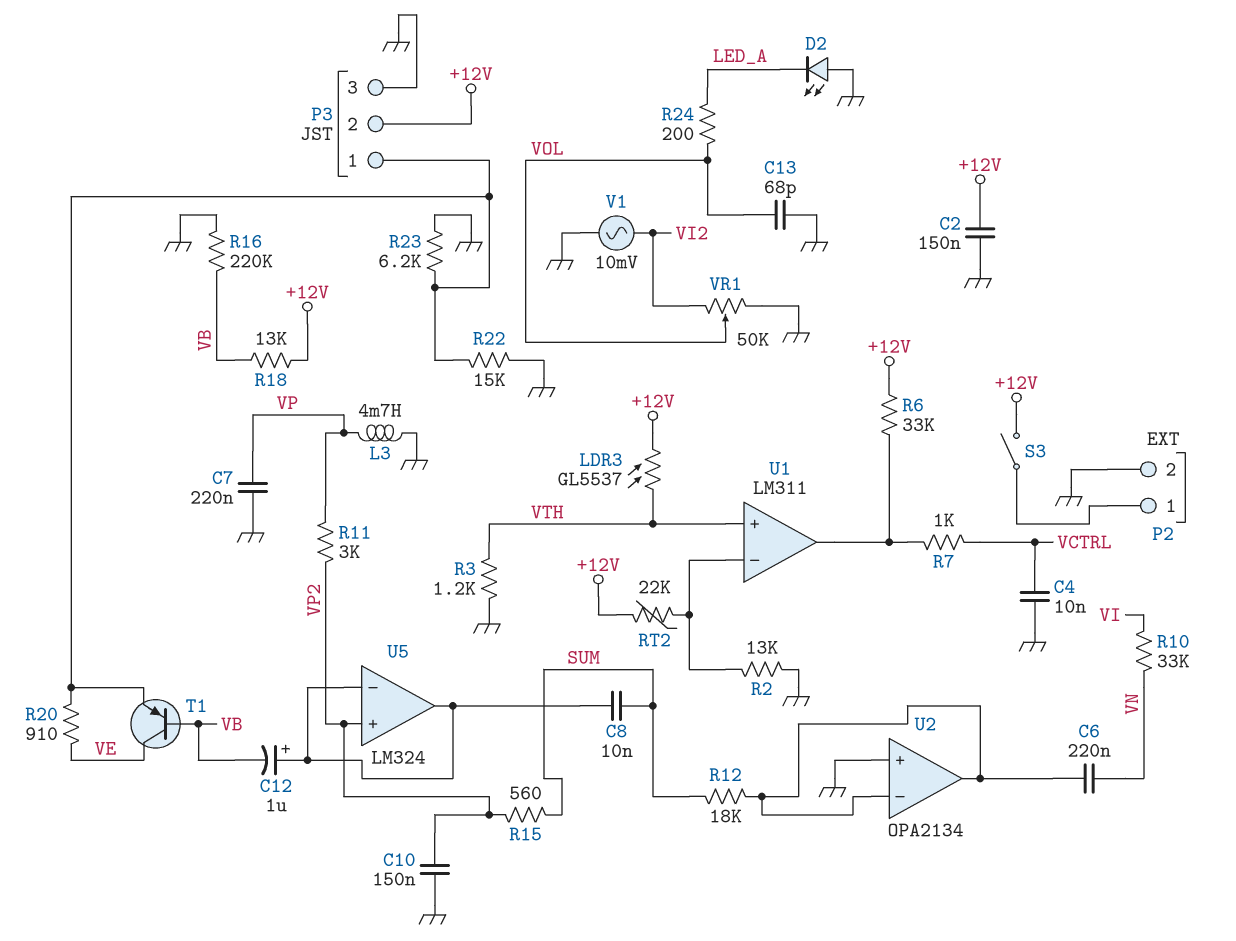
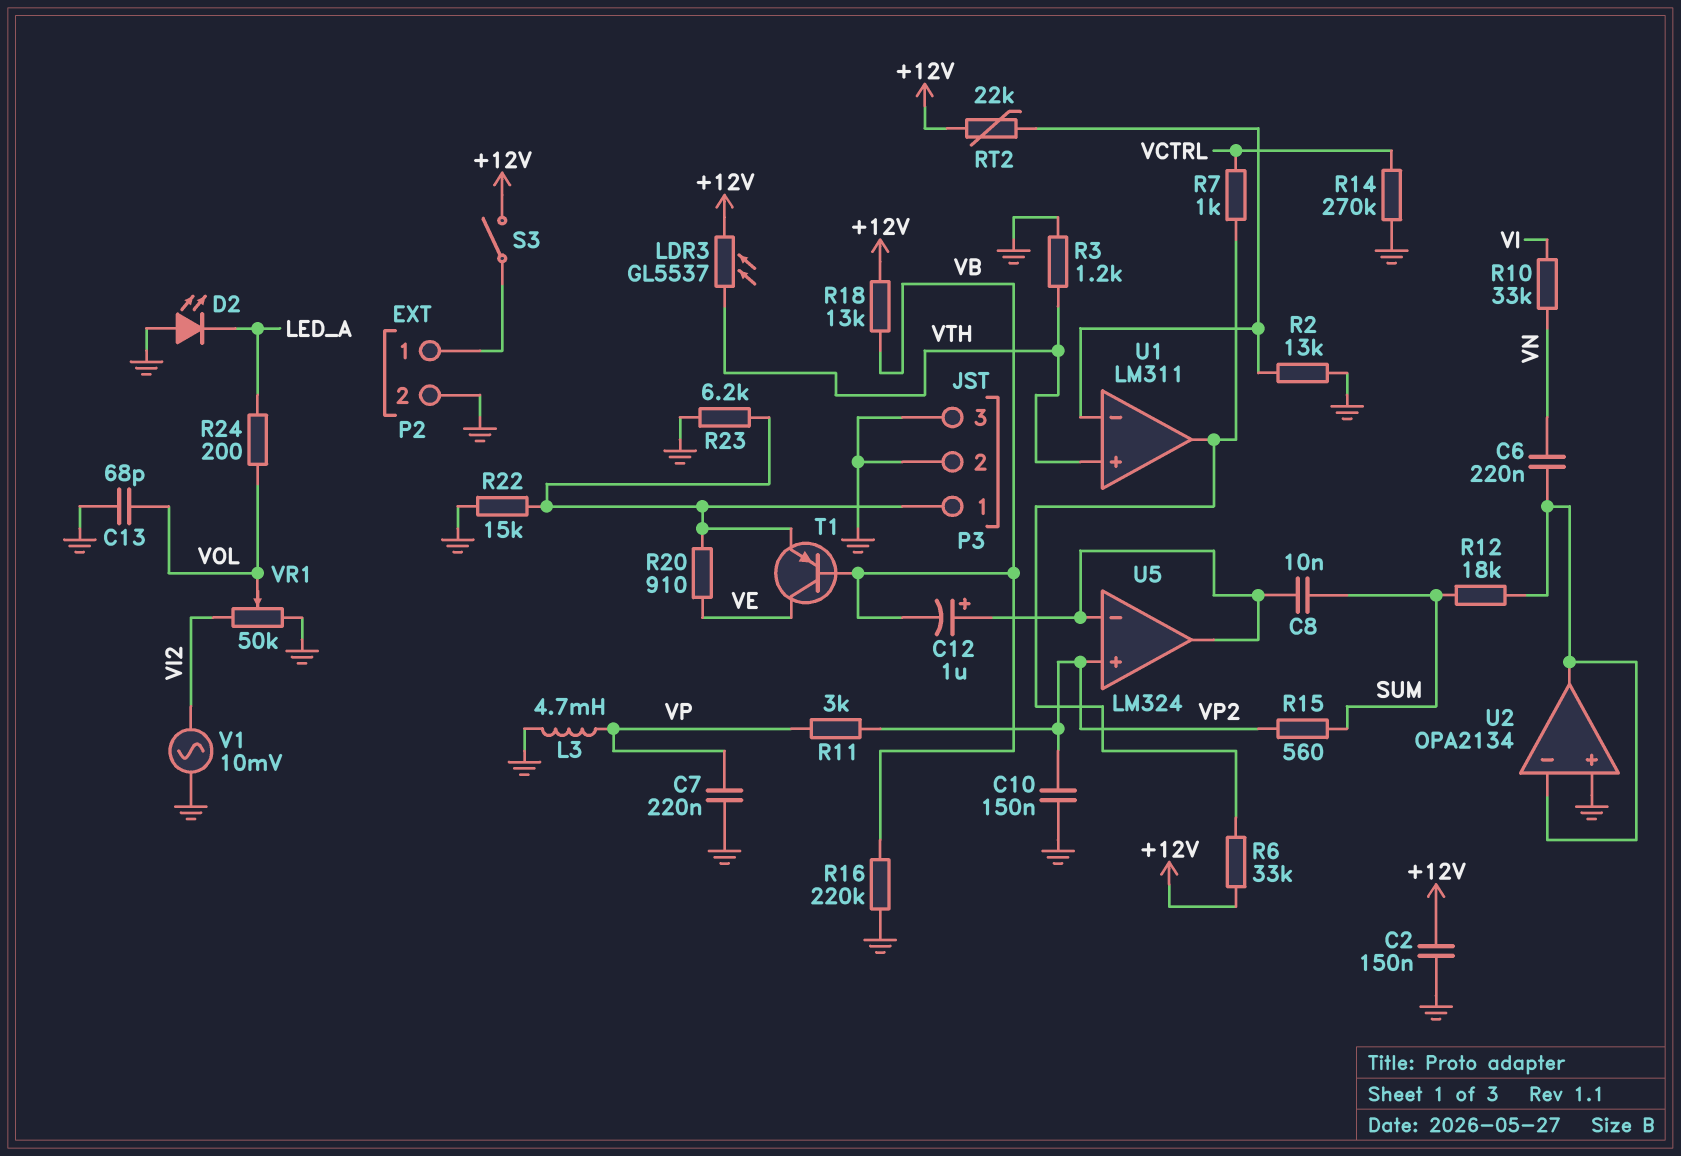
C4: 10nF (GND, VCTRL) -> none
P3 pin 2: +12V -> GND
R14: none -> 270k (GND, VCTRL)

